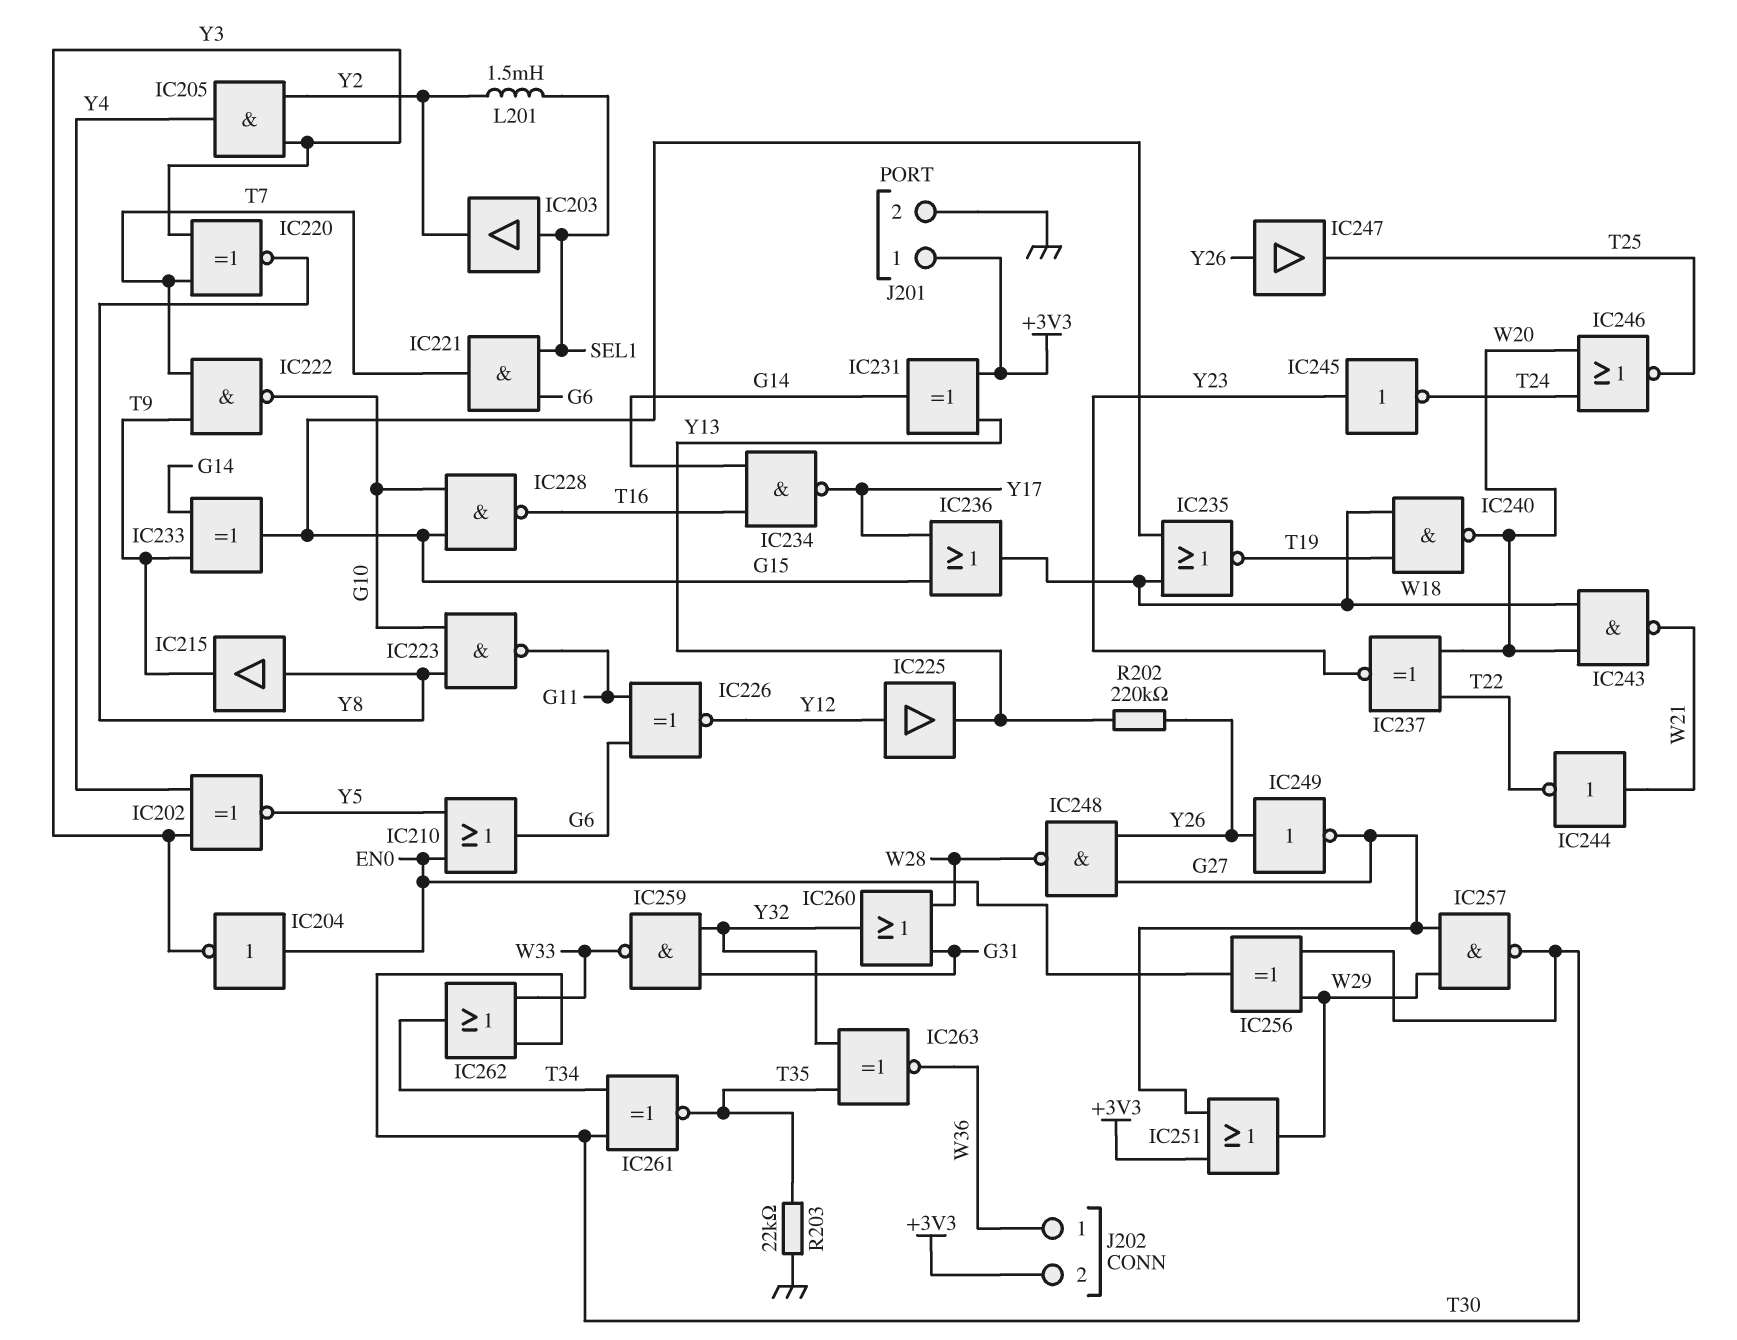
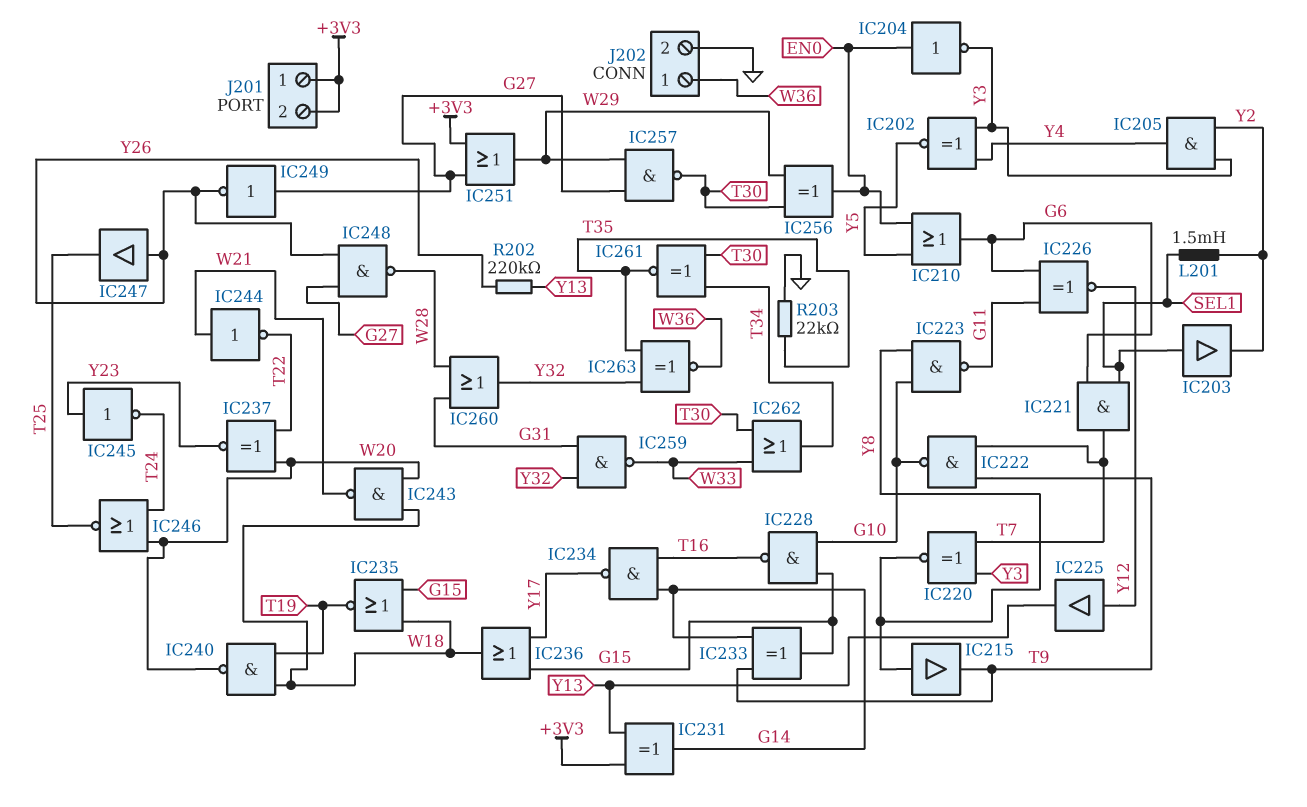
IC249: NOT (in Y26, out G27) -> NOT (in G27, out Y26)
J201 pin 2: GND -> +3V3
J202 pin 2: +3V3 -> GND

